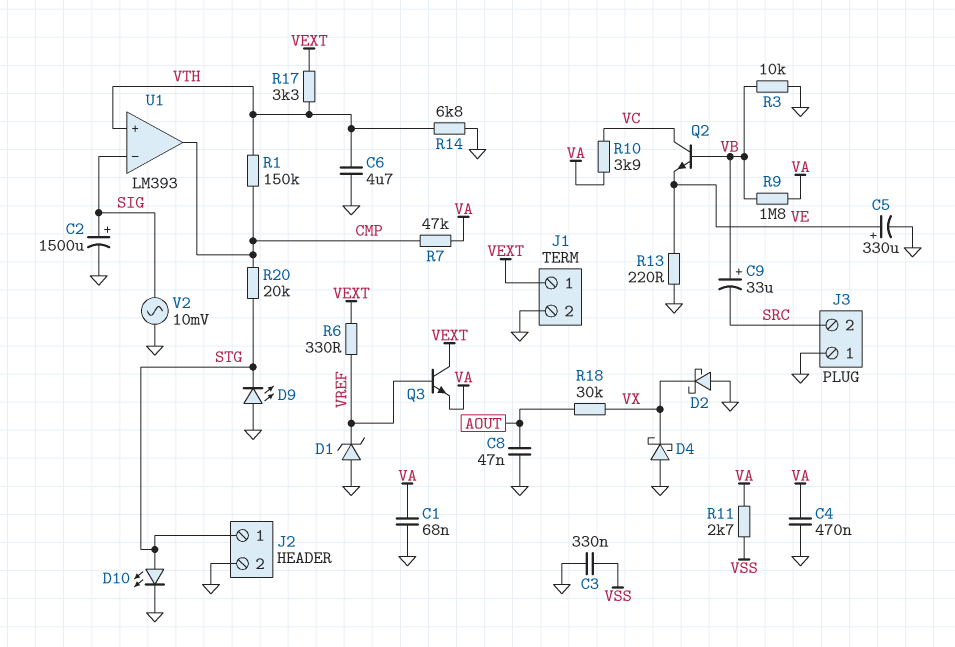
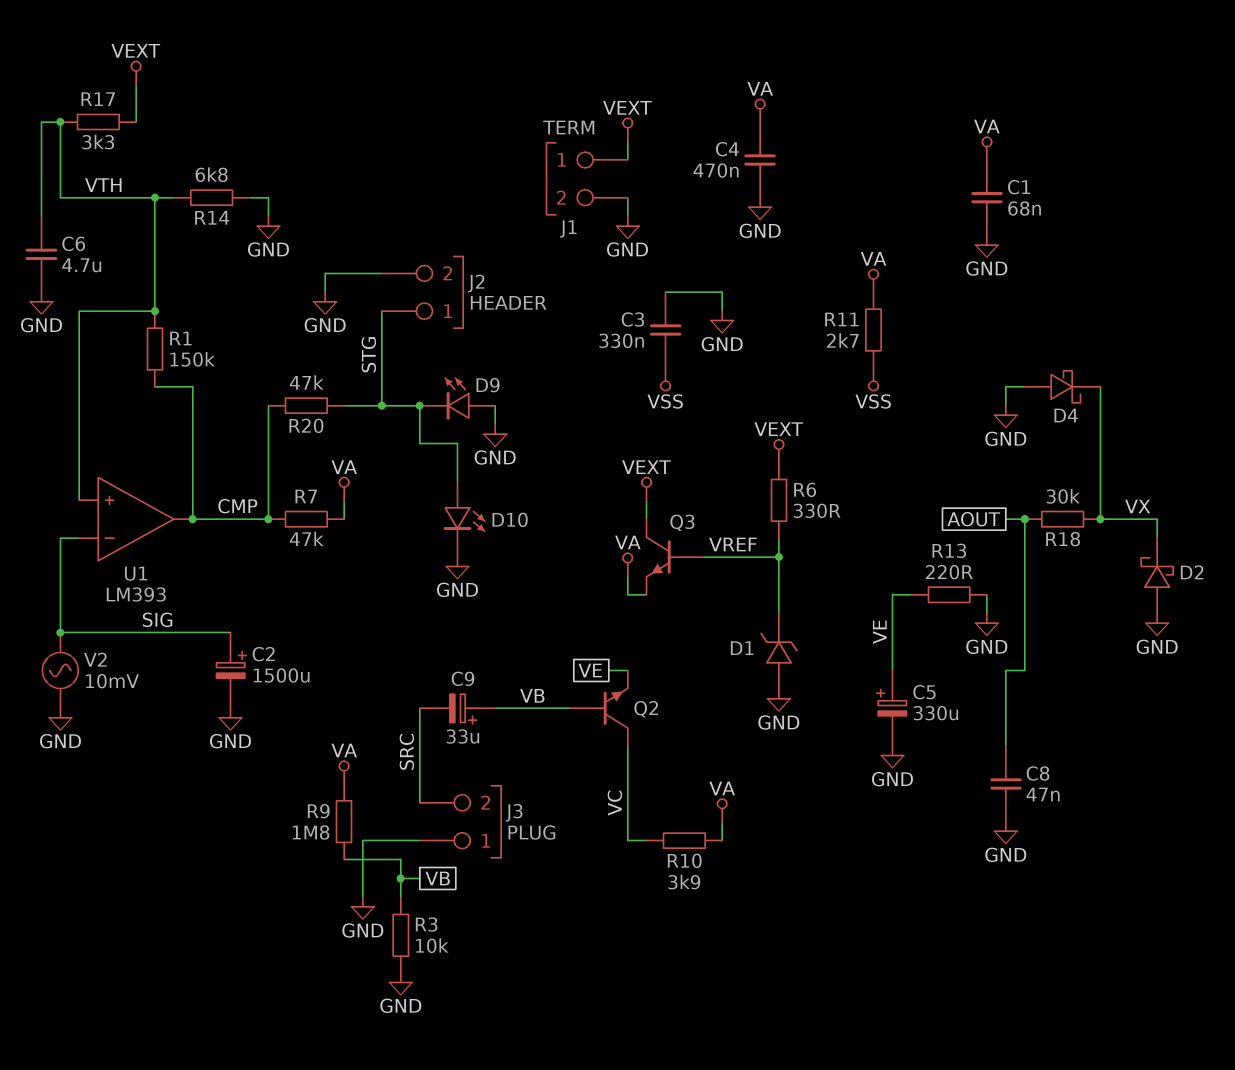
R20: 20k (CMP, STG) -> 47k (CMP, STG)

